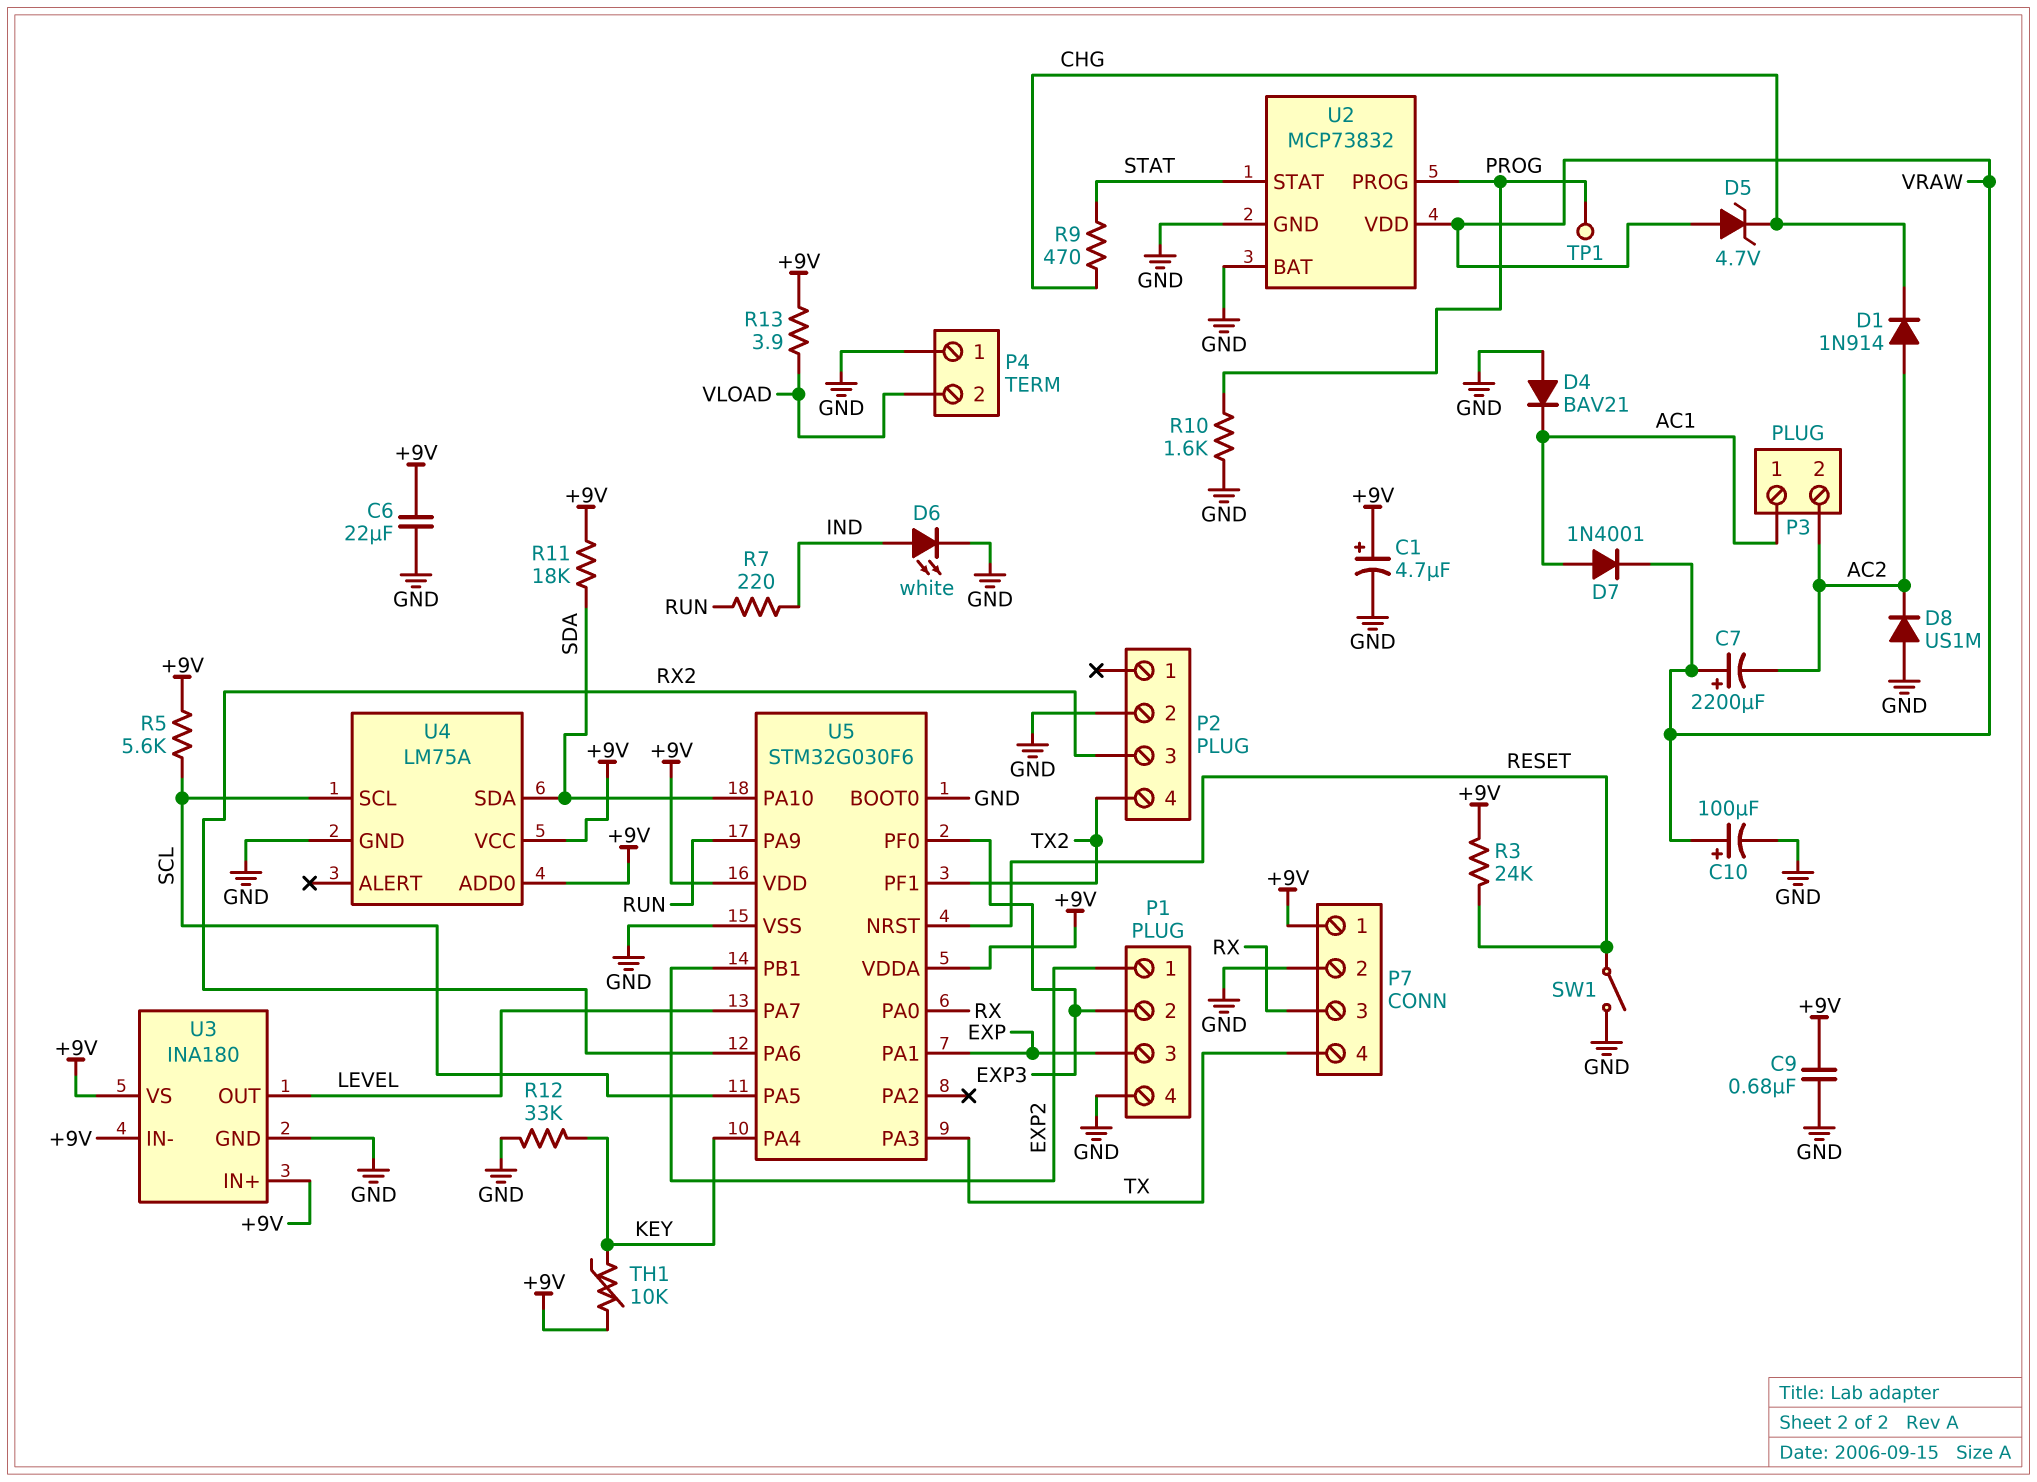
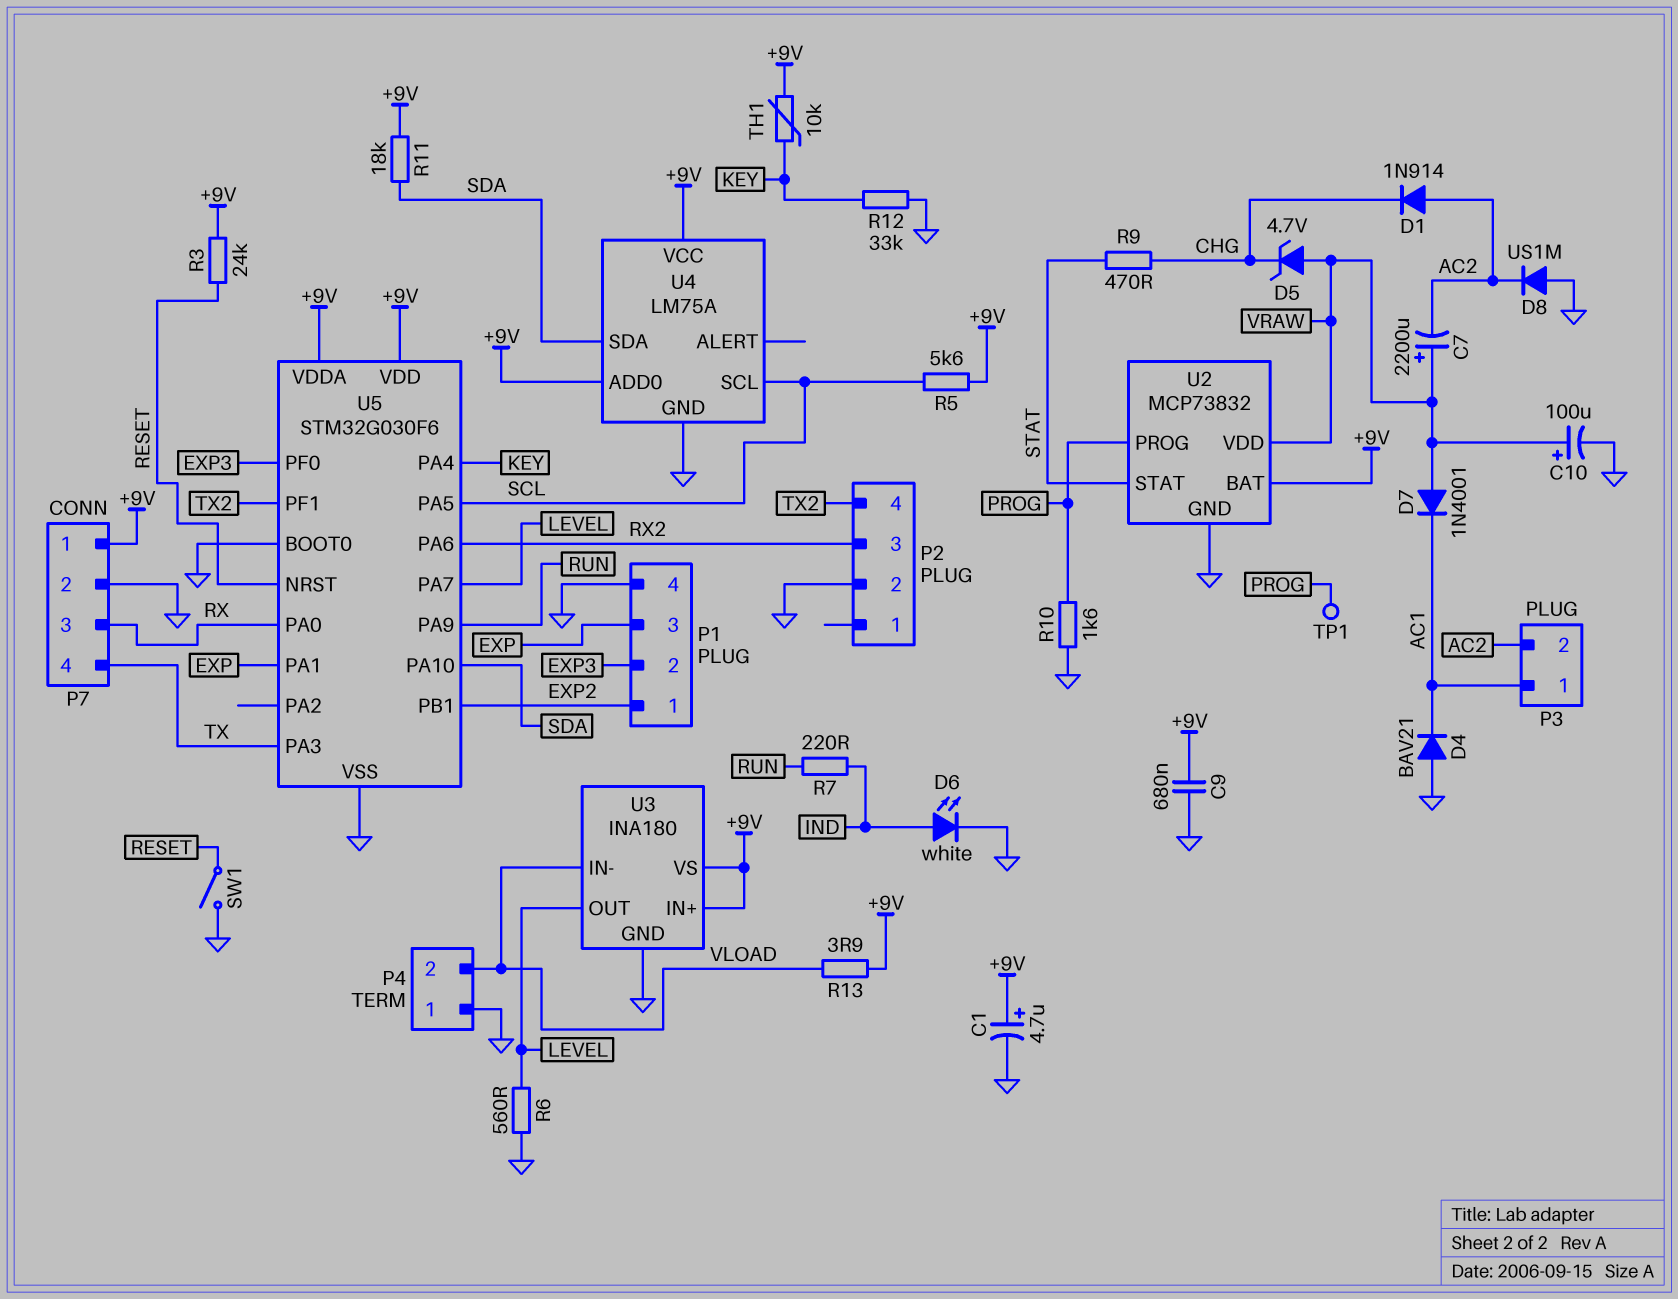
C6: 22uF (+9V, GND) -> none
D7: diode 1N4001 (A AC1, K VRAW) -> diode 1N4001 (A VRAW, K AC1)
R6: none -> 560 (GND, LEVEL)
U2 pin BAT: GND -> +9V
U3 pin IN-: +9V -> VLOAD

